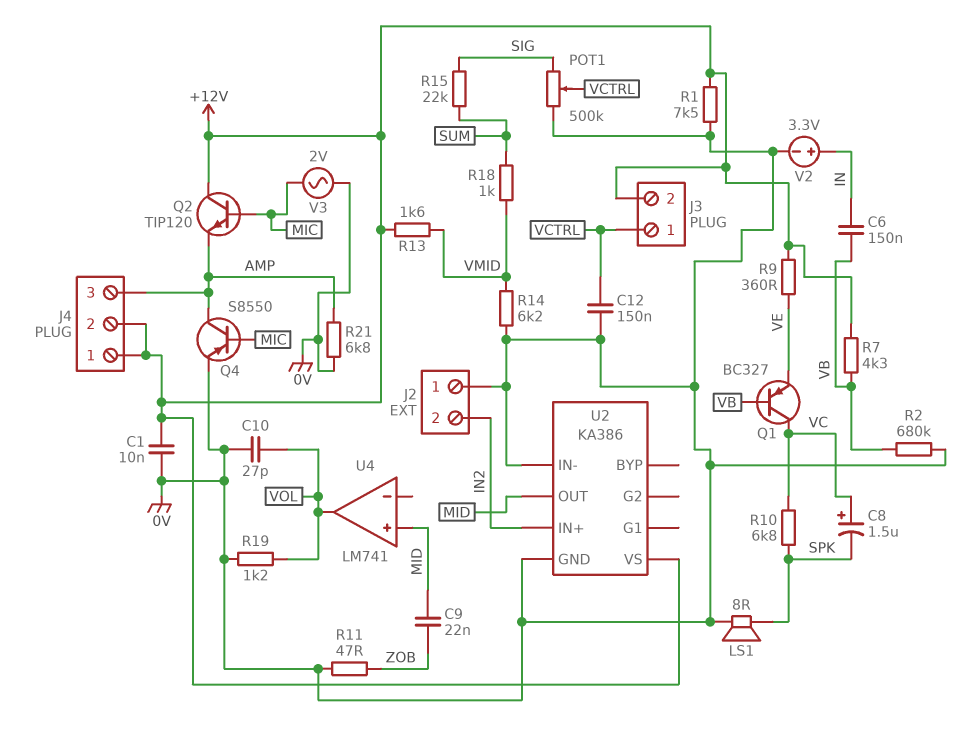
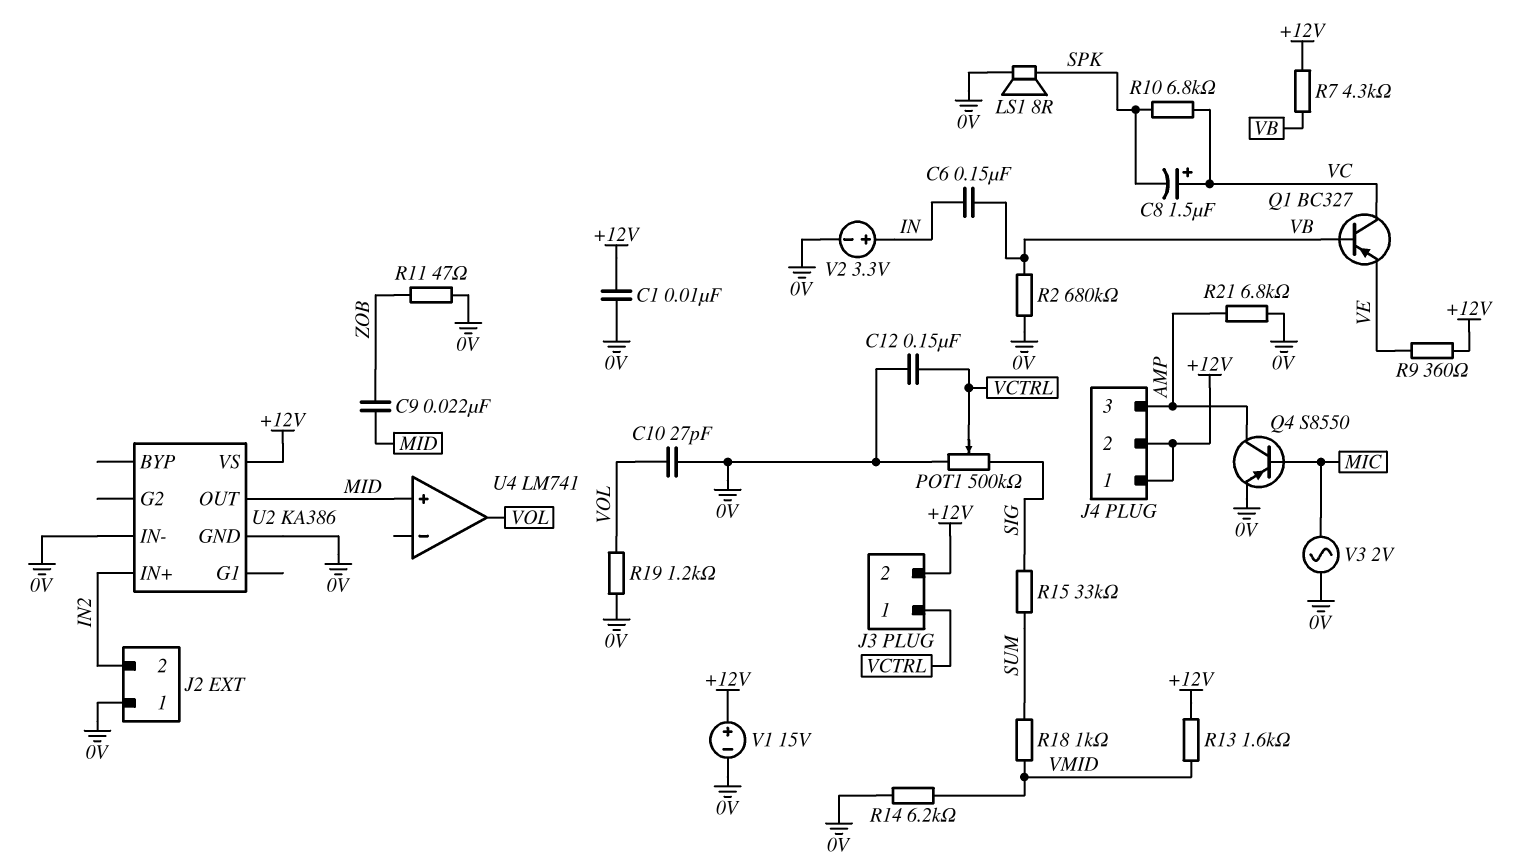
Q2: NPN TIP120 (B MIC, C +12V, E AMP) -> none
R1: 7.5k (+12V, 0V) -> none
R15: 22k (SIG, SUM) -> 33k (SIG, SUM)
V1: none -> 15V (plus +12V, minus 0V)

